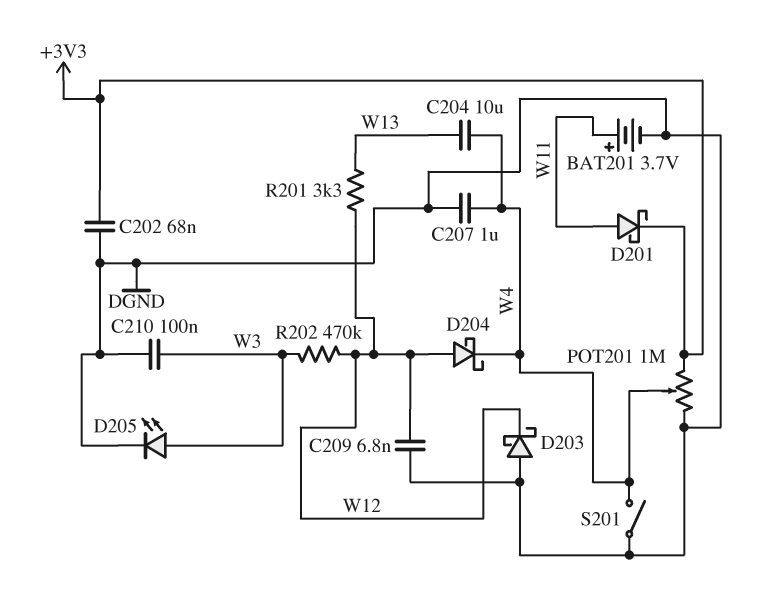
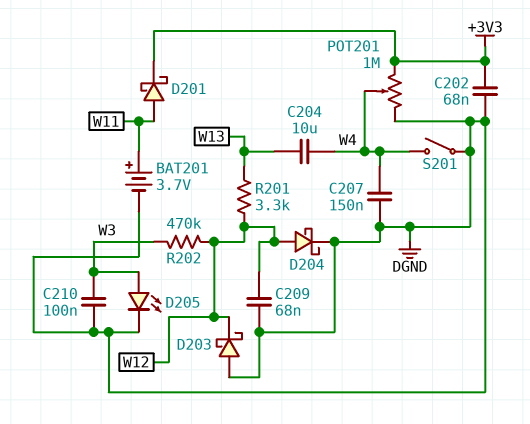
C207: 1uF (DGND, W4) -> 150nF (DGND, W4)
C209: 6.8nF (DGND, W12) -> 68nF (DGND, W12)
D204: schottky (A W12, K W4) -> schottky (A W12, K DGND)

